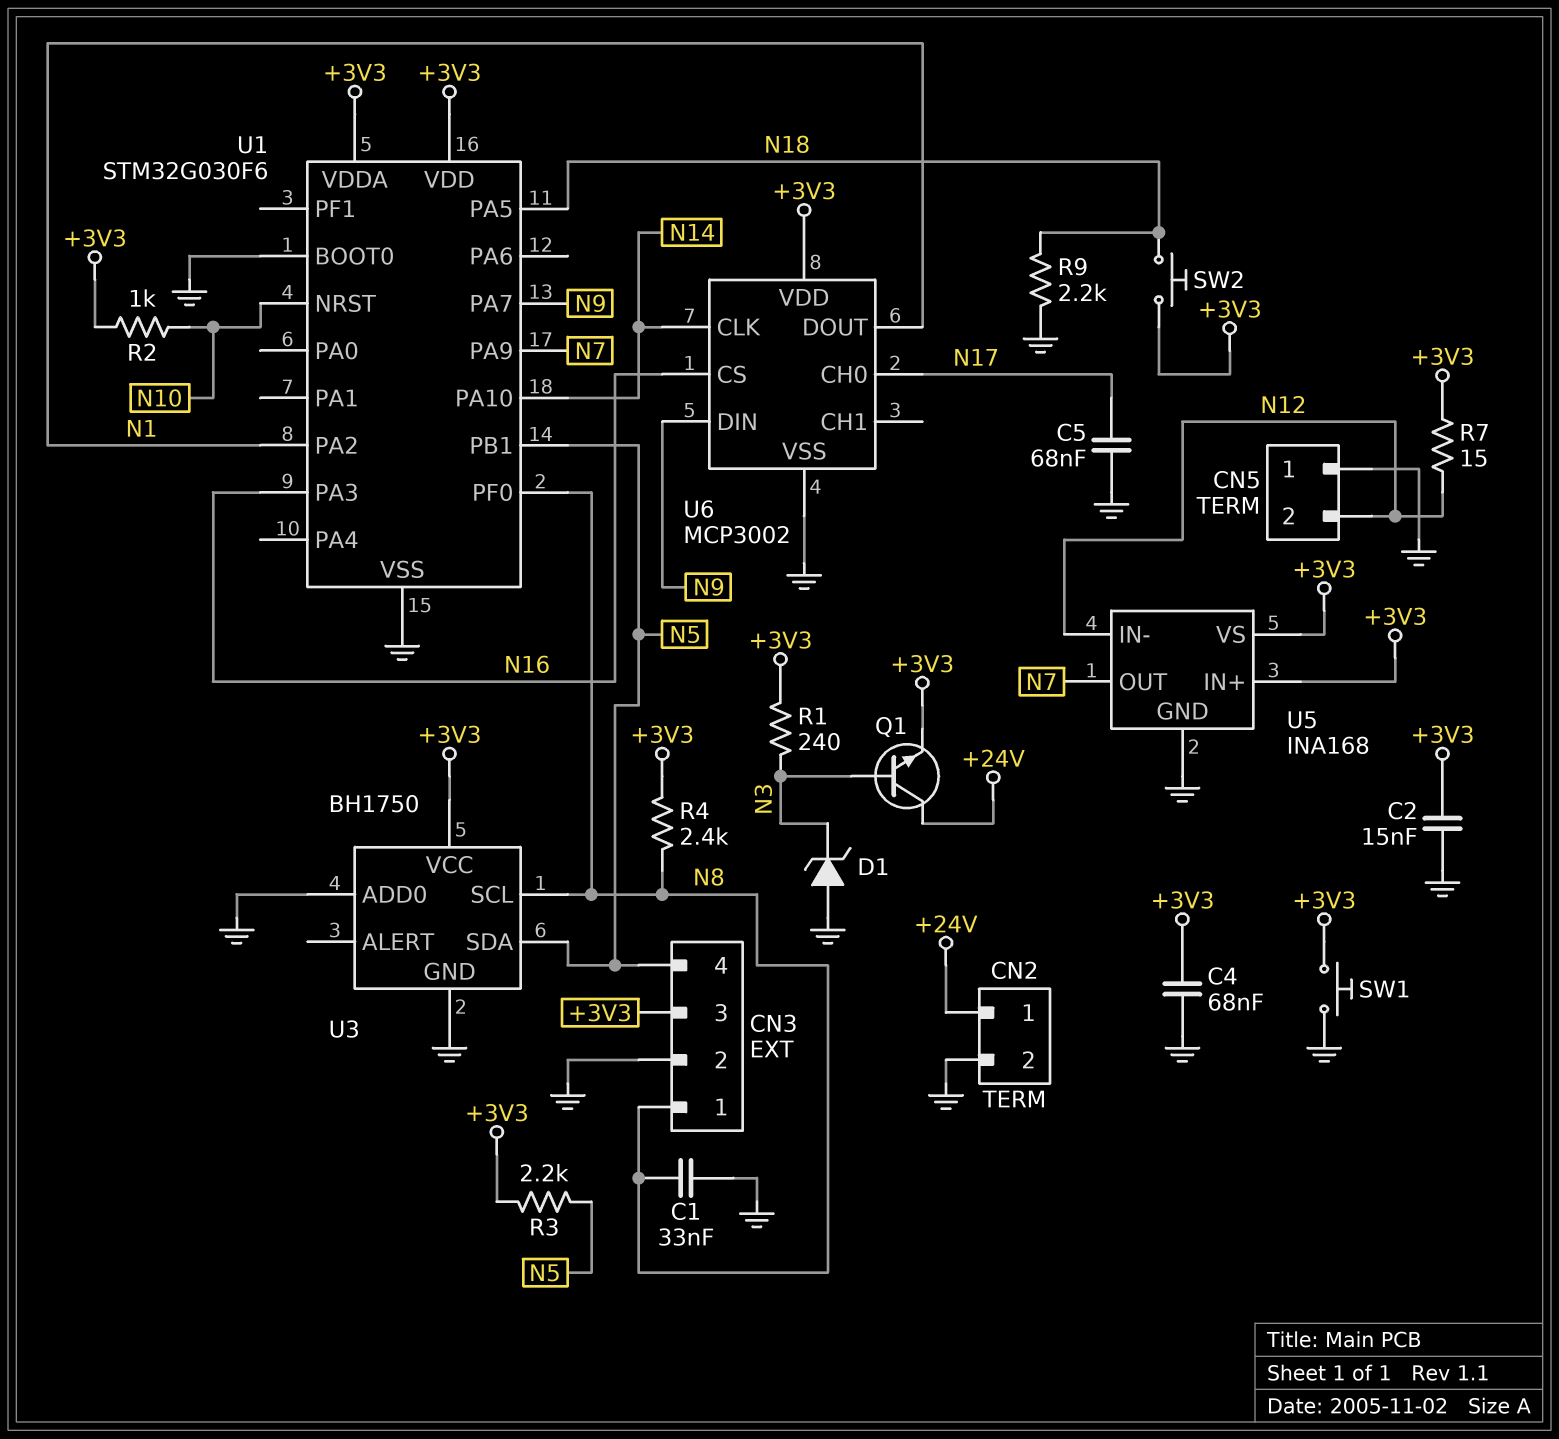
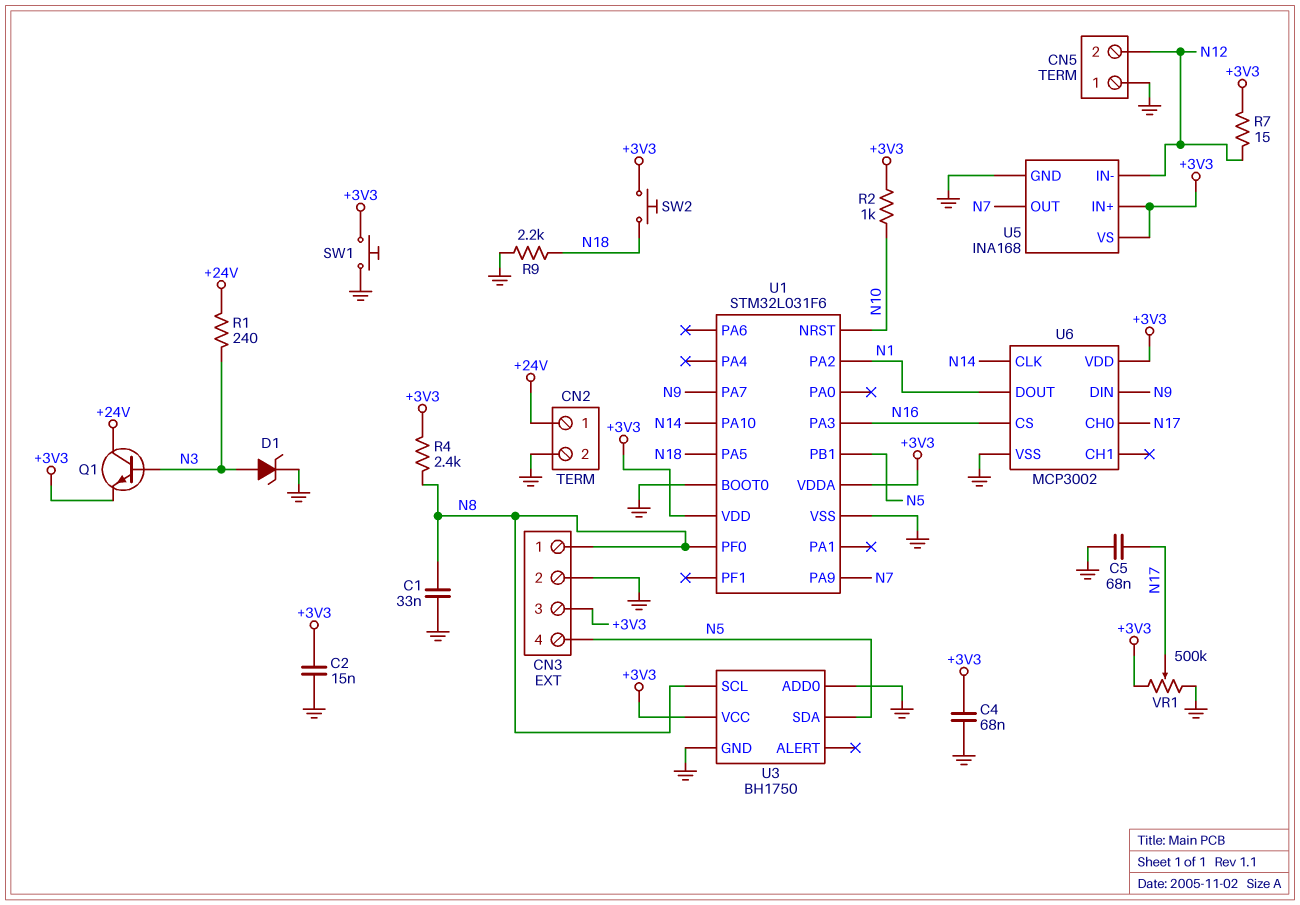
D1: zener (A GND, K N3) -> zener (A N3, K GND)
R1: 240 (+3V3, N3) -> 240 (+24V, N3)
R3: 2.2k (+3V3, N5) -> none
U1: STM32G030F6 -> STM32L031F6
VR1: none -> 500k (+3V3, GND, wiper N17)

